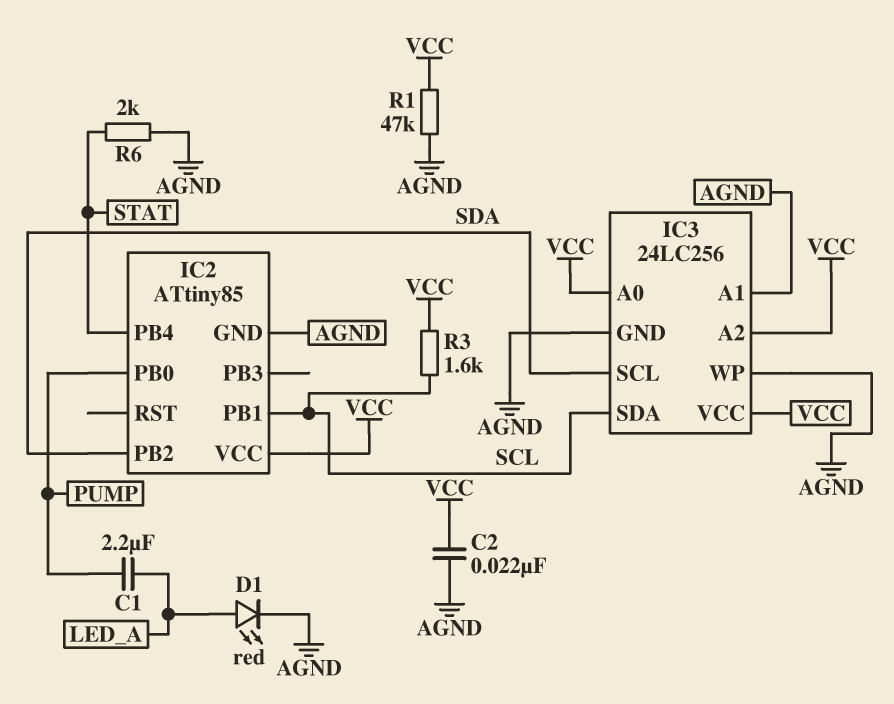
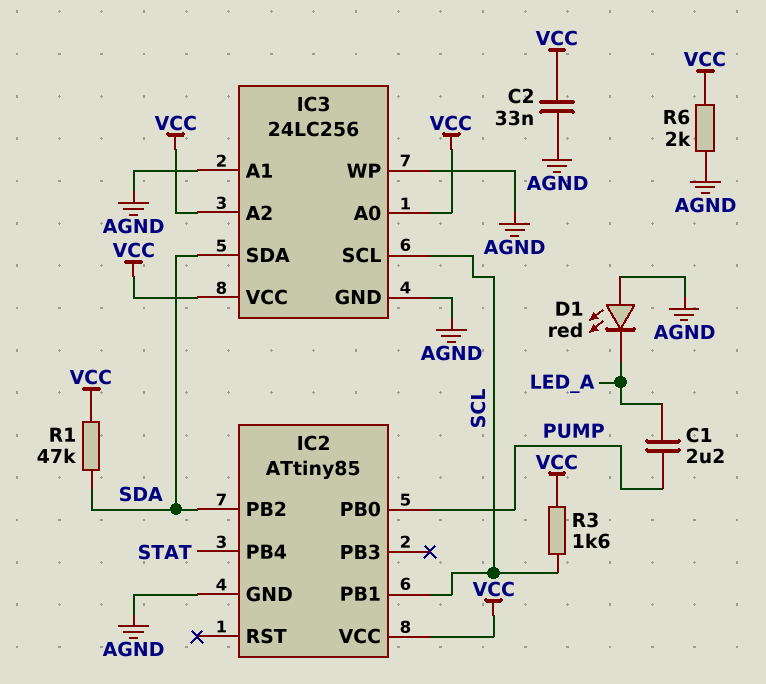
C2: 22nF (AGND, VCC) -> 33nF (AGND, VCC)
D1: LED red (A LED_A, K AGND) -> LED red (A AGND, K LED_A)
IC3 pin SCL: SDA -> SCL
IC3 pin SDA: SCL -> SDA
R1: 47k (AGND, VCC) -> 47k (SDA, VCC)
R6: 2k (AGND, STAT) -> 2k (AGND, VCC)

